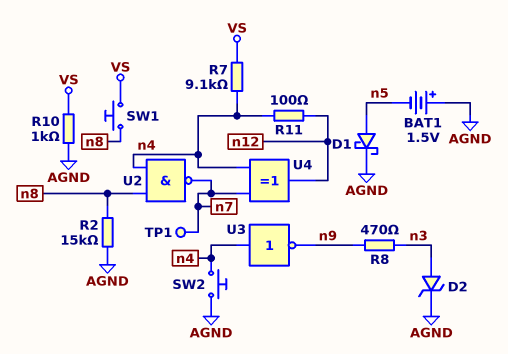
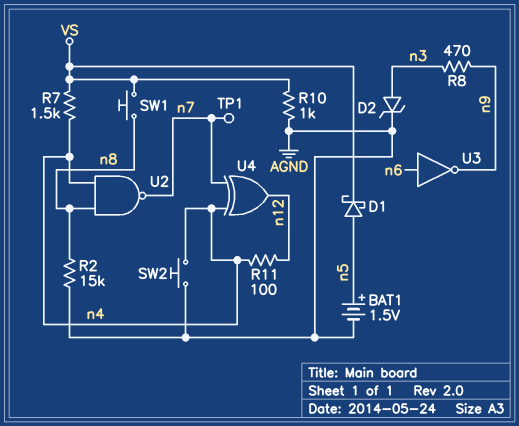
BAT1: 1.5V (plus AGND, minus n5) -> 1.5V (plus n5, minus AGND)
D1: schottky (A n5, K AGND) -> schottky (A n5, K VS)
R7: 9.1k (VS, n4) -> 1.5k (VS, n4)
U3: NOT (in n4, out n9) -> NOT (in n6, out n9)

